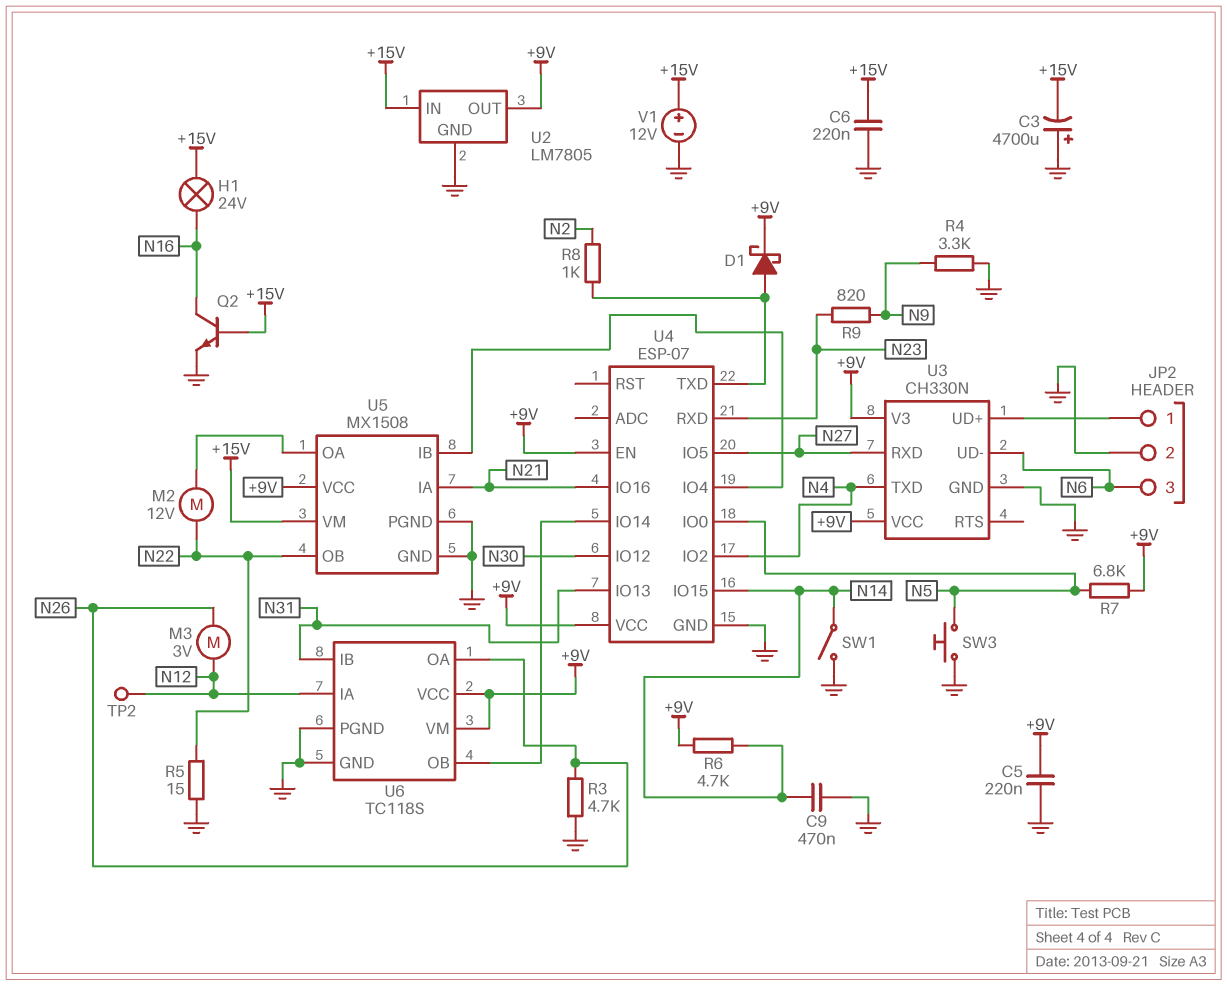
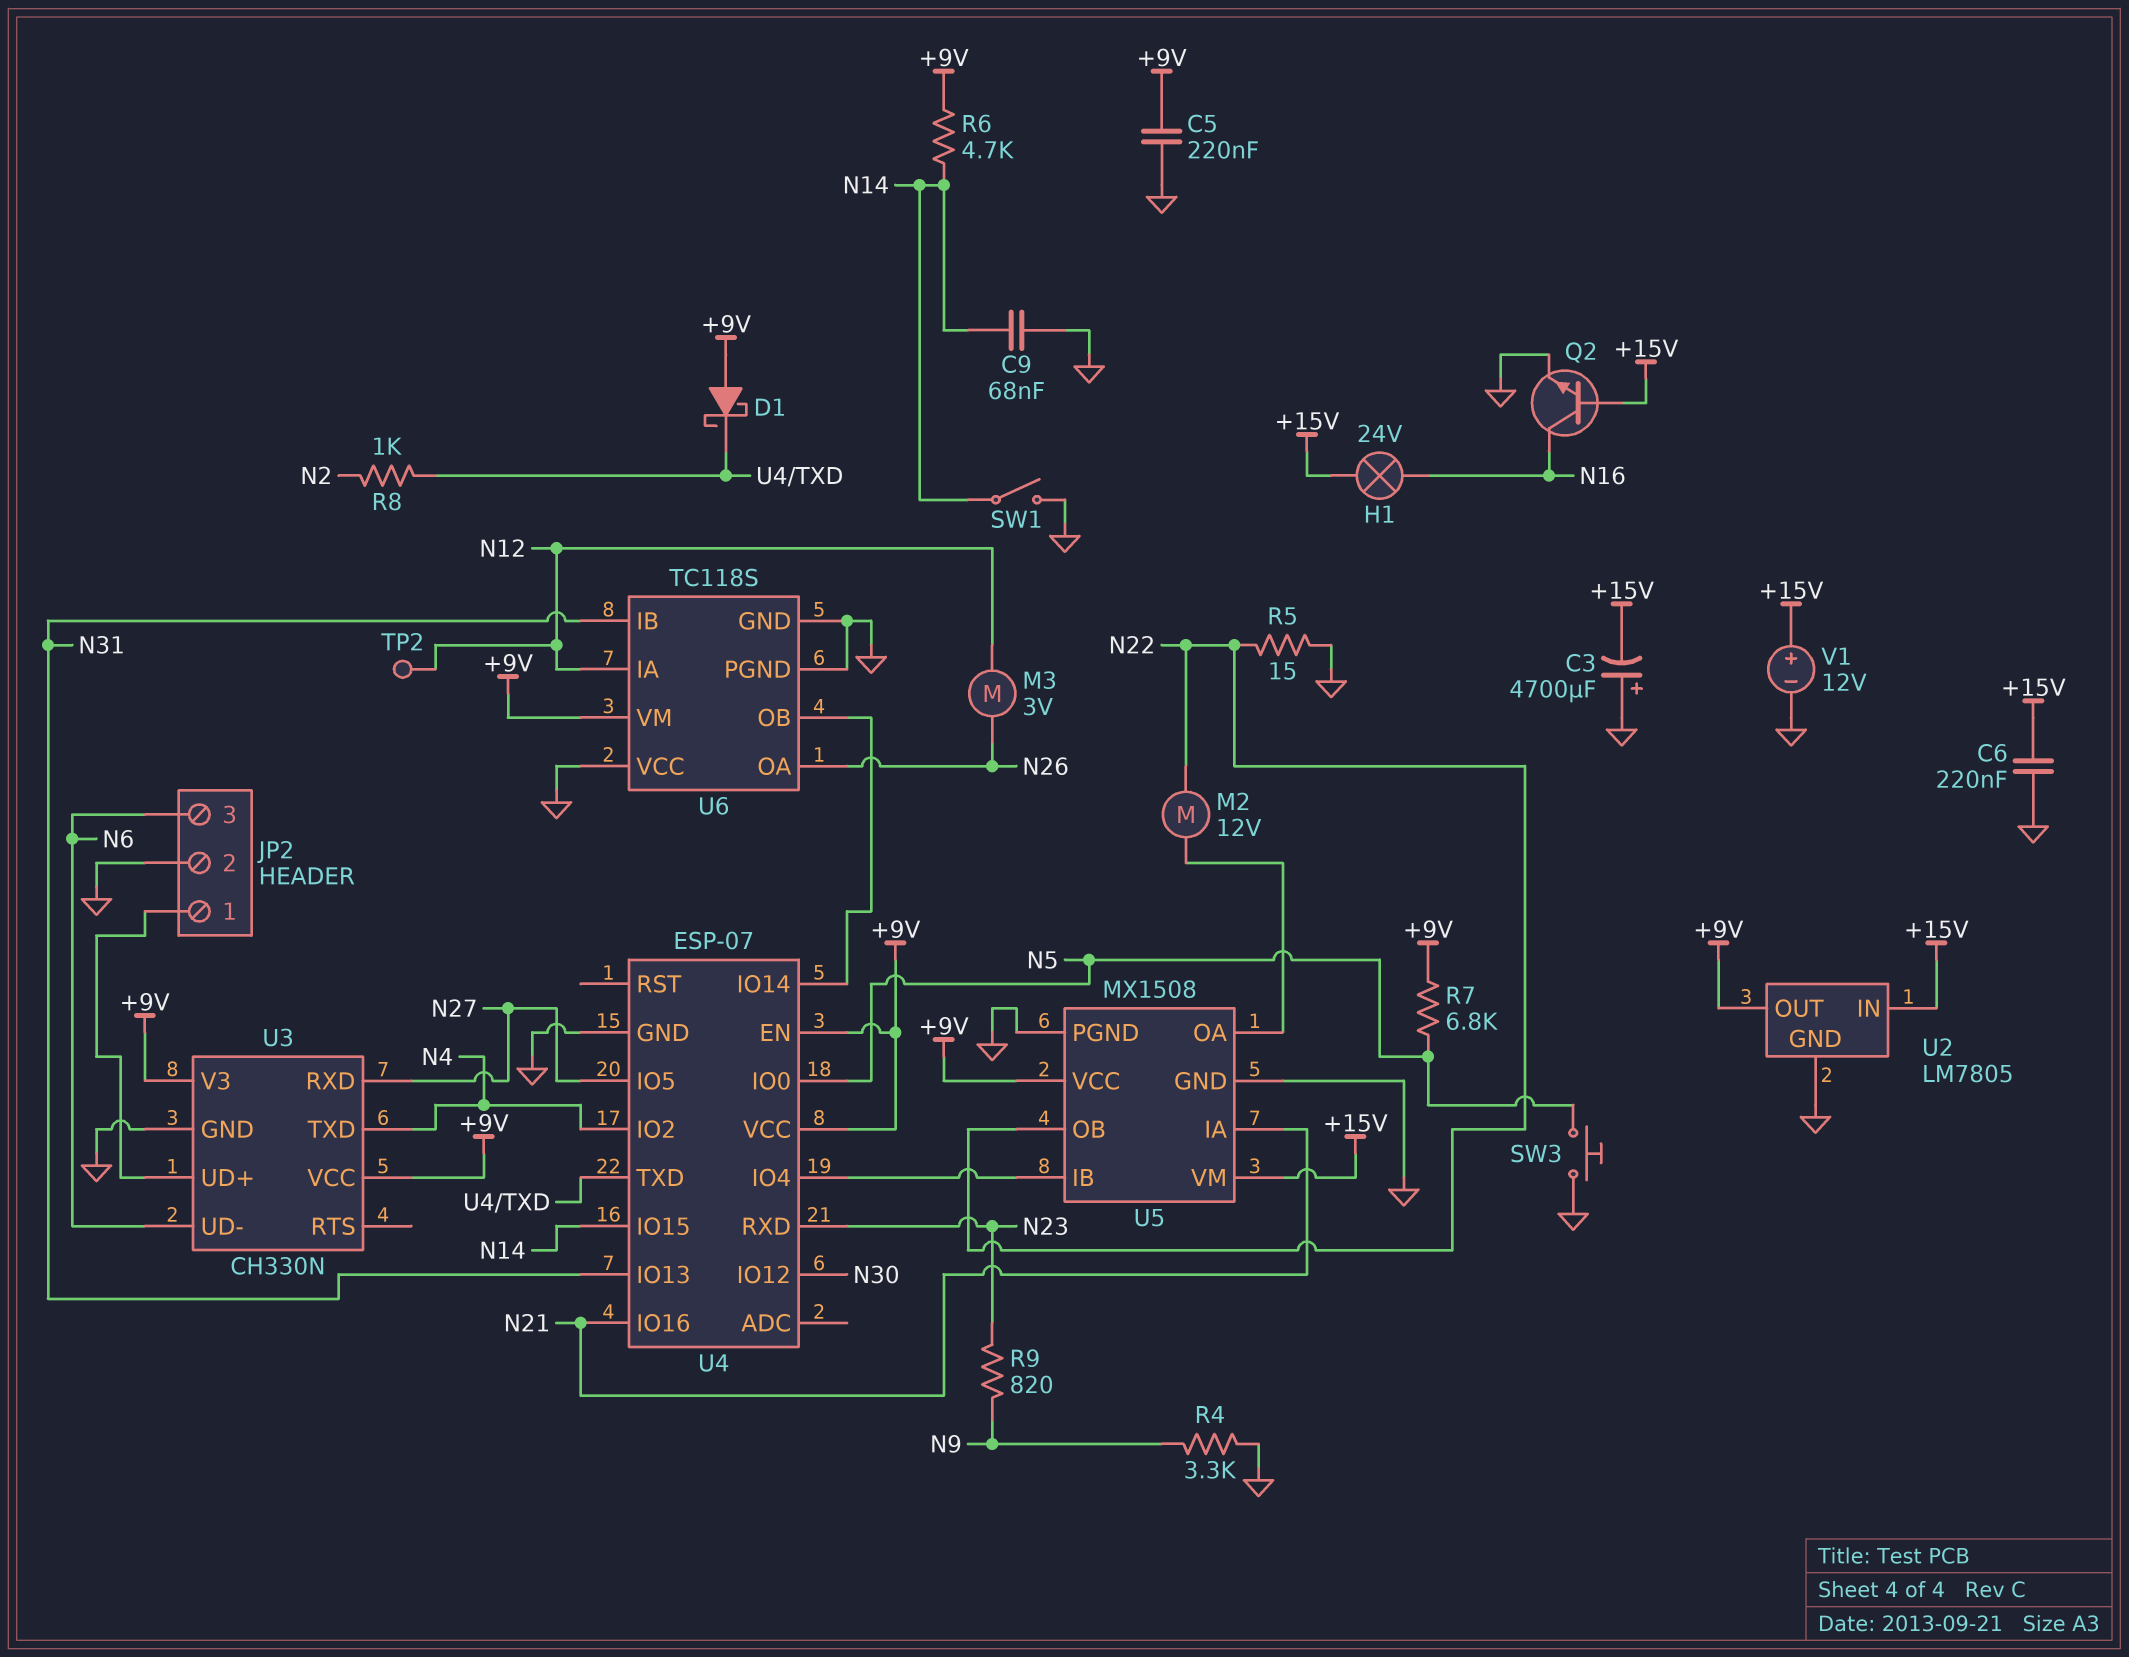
C9: 470nF (GND, N14) -> 68nF (GND, N14)
D1: schottky (A U4/TXD, K +9V) -> schottky (A +9V, K U4/TXD)
R3: 4.7k (GND, N26) -> none
U6 pin VCC: +9V -> GND

